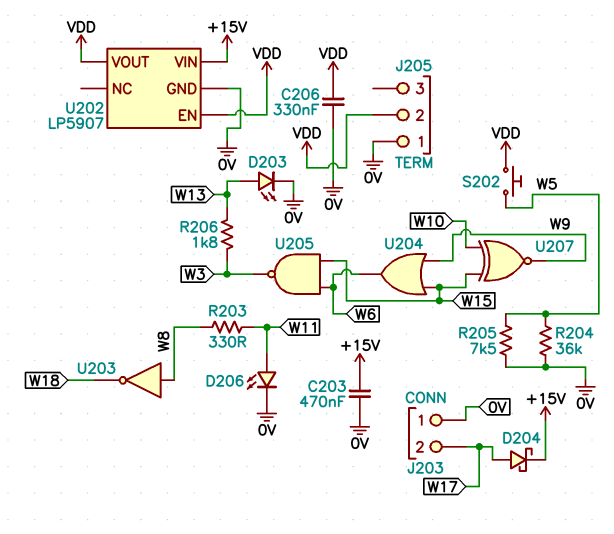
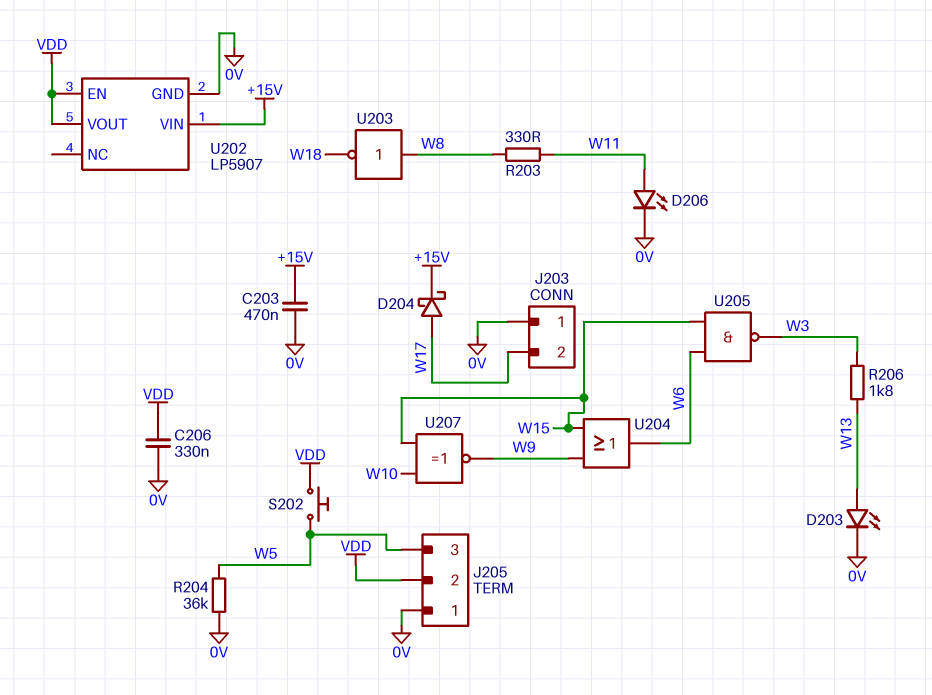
J205 pin 3: none -> W5
R205: 7.5k (0V, W5) -> none

